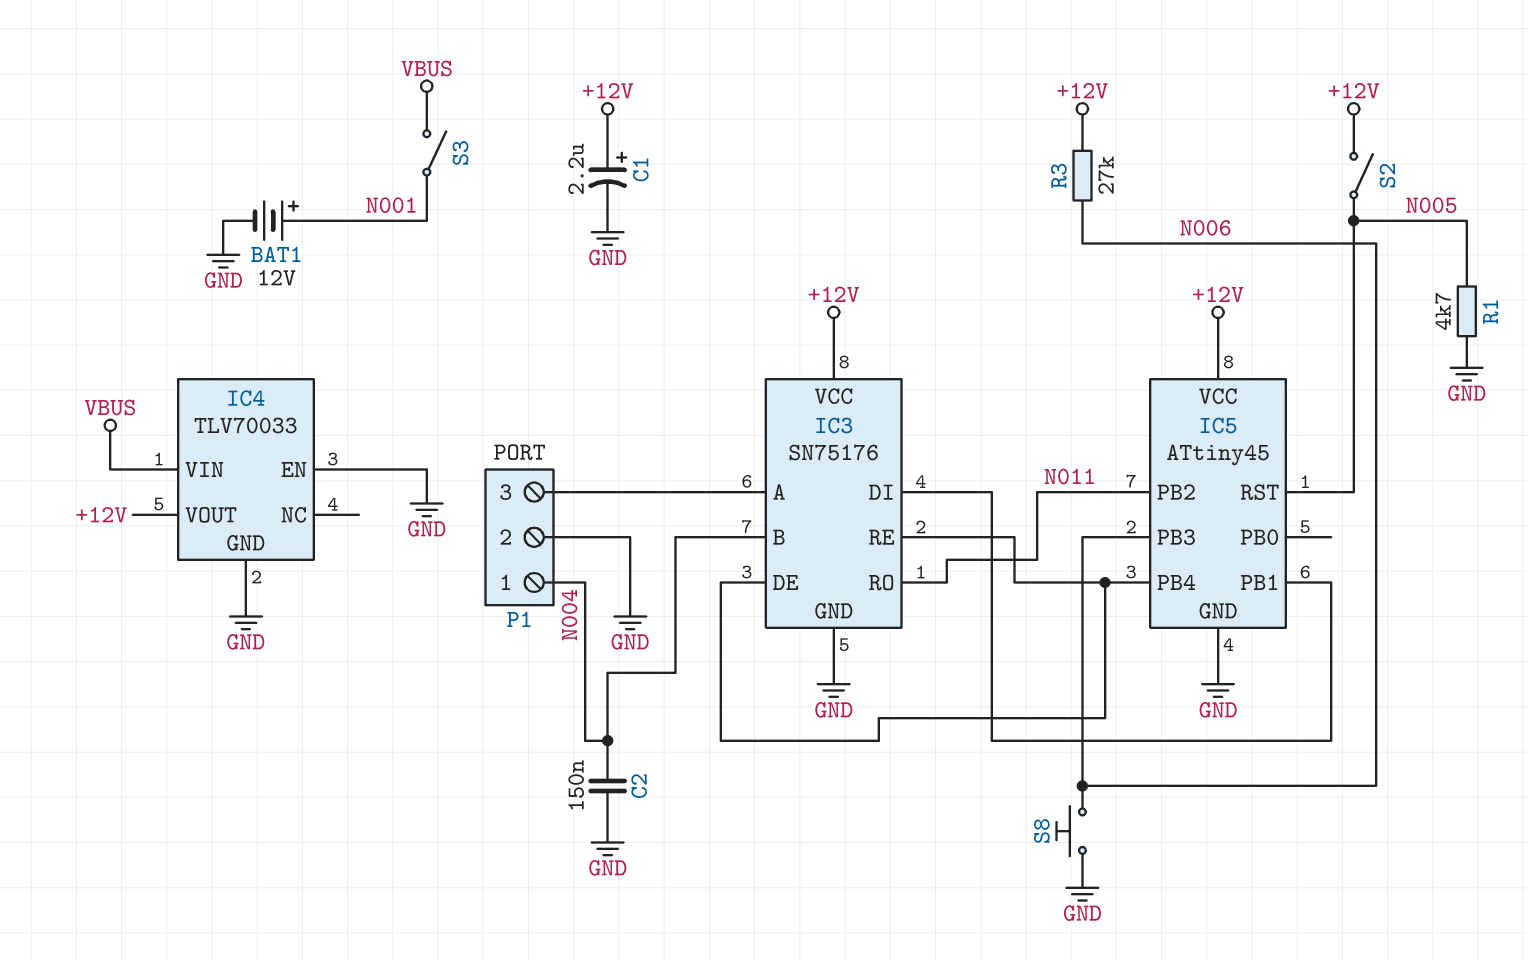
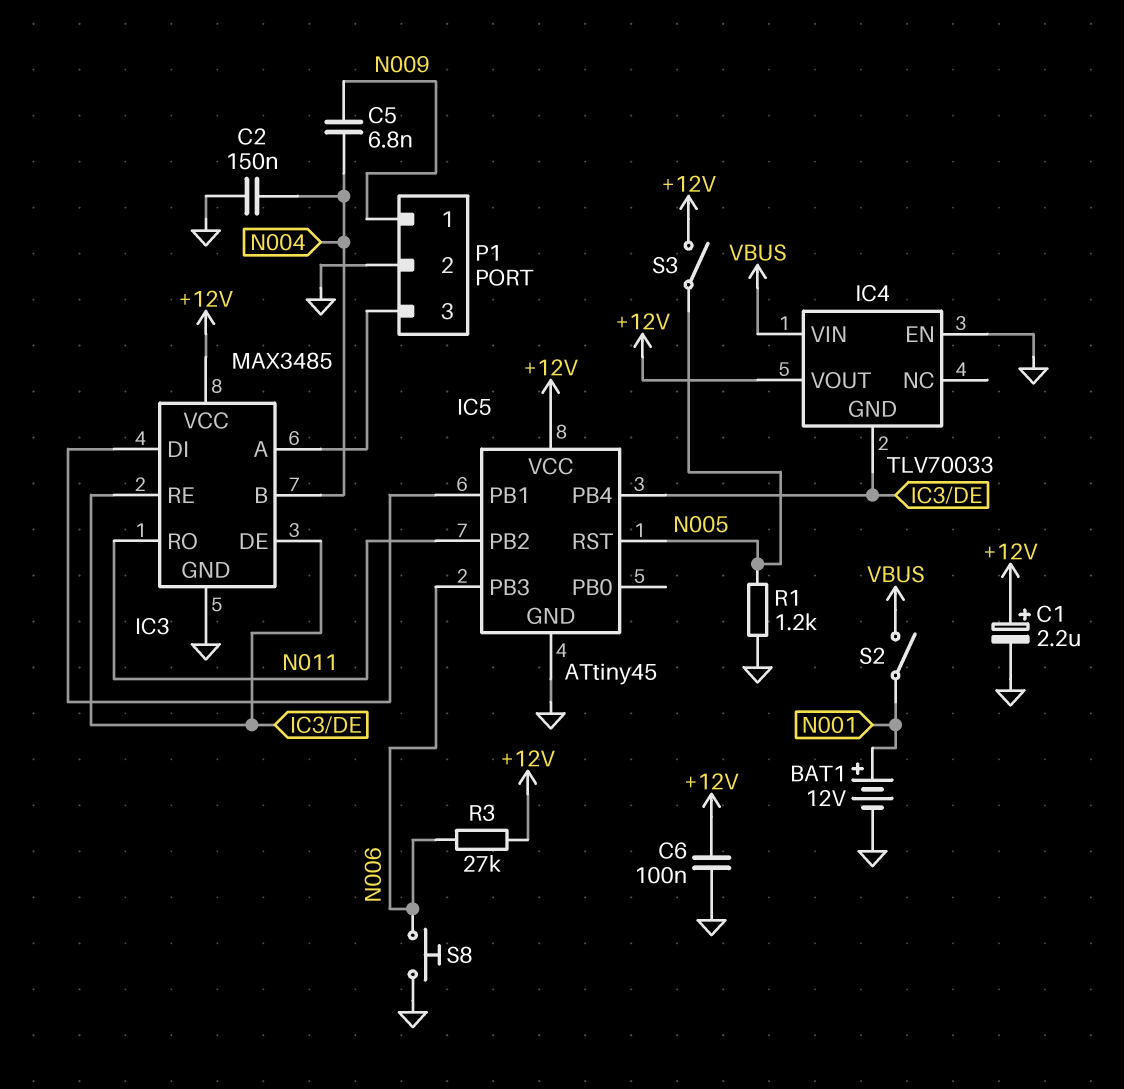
C5: none -> 6.8nF (N004, N009)
C6: none -> 100nF (+12V, GND)
IC3: SN75176 -> MAX3485
IC4 pin GND: GND -> IC3/DE
P1 pin 1: N004 -> N009
R1: 4.7k (GND, N005) -> 1.2k (GND, N005)
S2: switch (+12V, N005) -> switch (N001, VBUS)
S3: switch (N001, VBUS) -> switch (+12V, N005)

